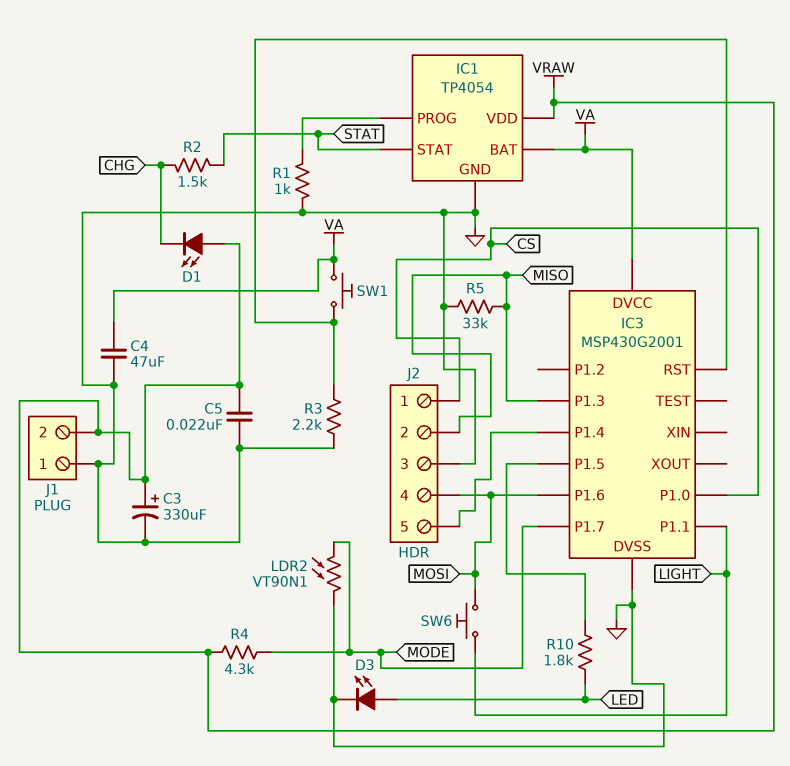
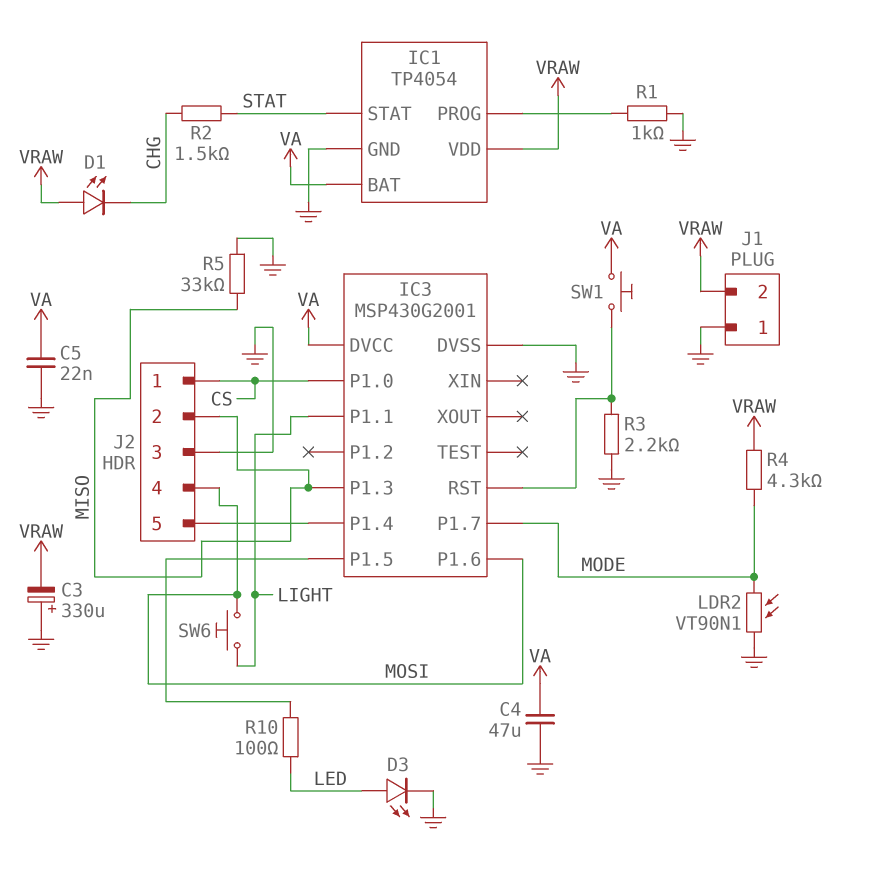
C3: 330uF (plus VRAW, minus GND) -> 330uF (plus GND, minus VRAW)
C5: 22nF (GND, VRAW) -> 22nF (GND, VA)
R10: 1.8k (IC3/P1.5, LED) -> 100 (IC3/P1.5, LED)

